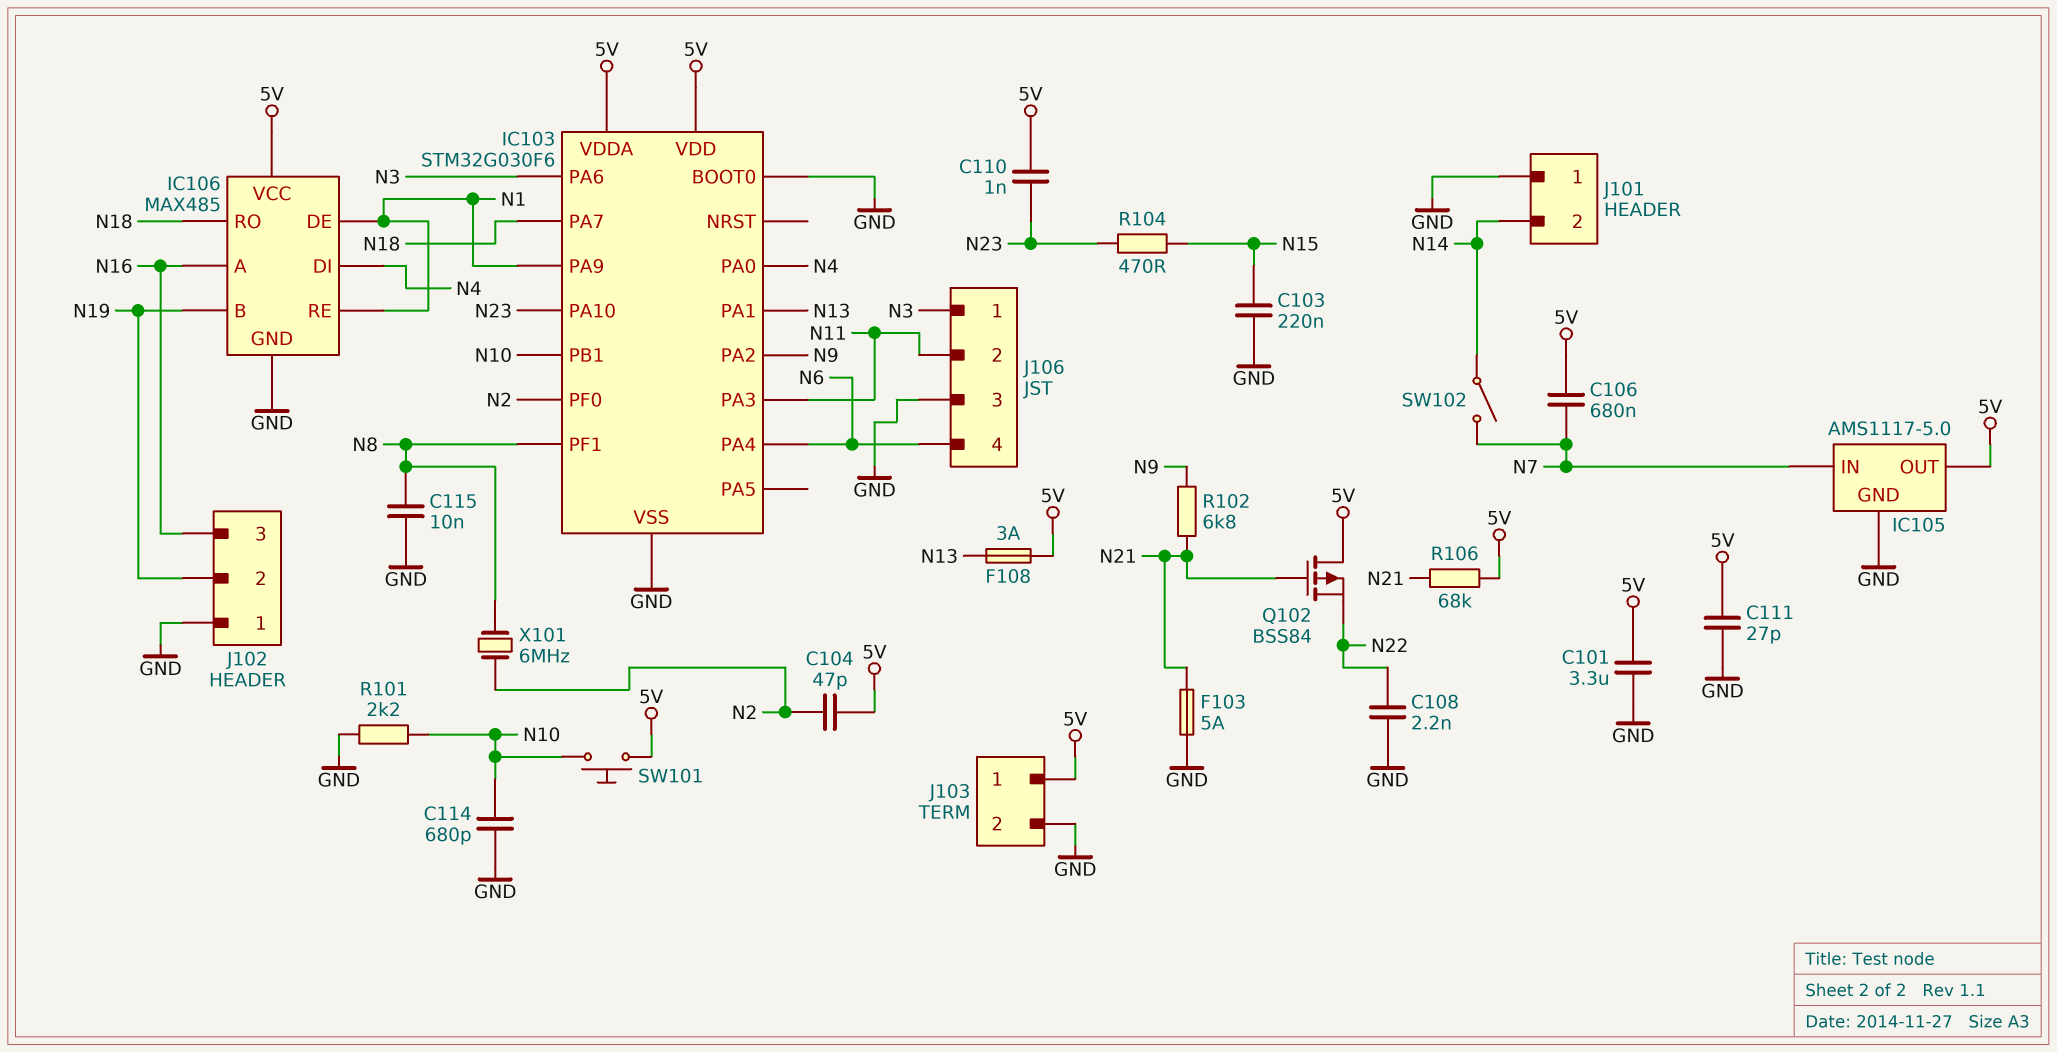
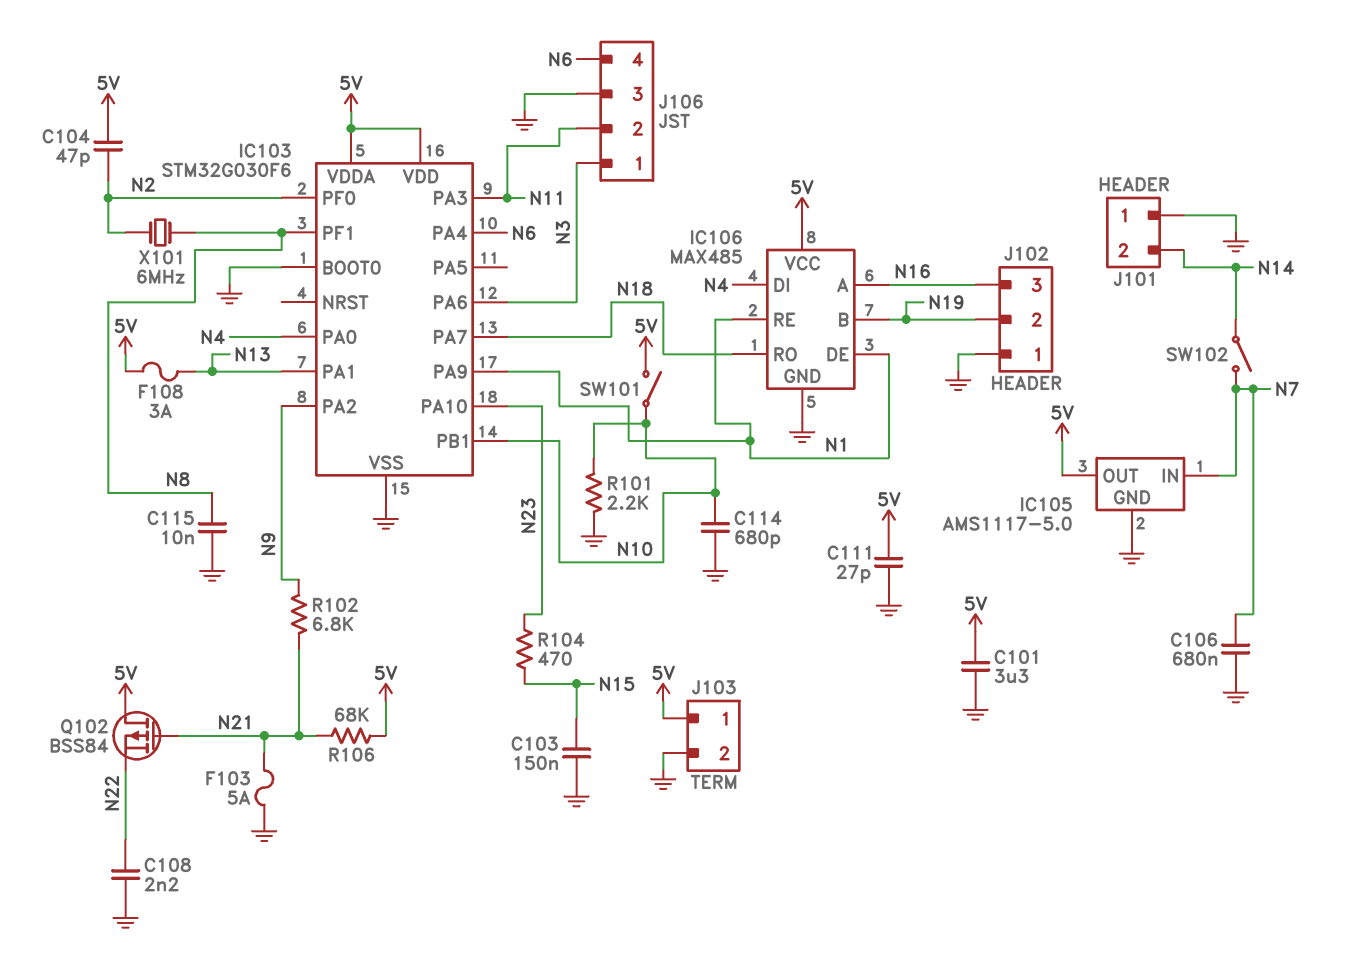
C103: 220nF (GND, N15) -> 150nF (GND, N15)
C106: 680nF (5V, N7) -> 680nF (GND, N7)
C110: 1nF (5V, N23) -> none
SW101: button (5V, N10) -> switch (5V, N10)

